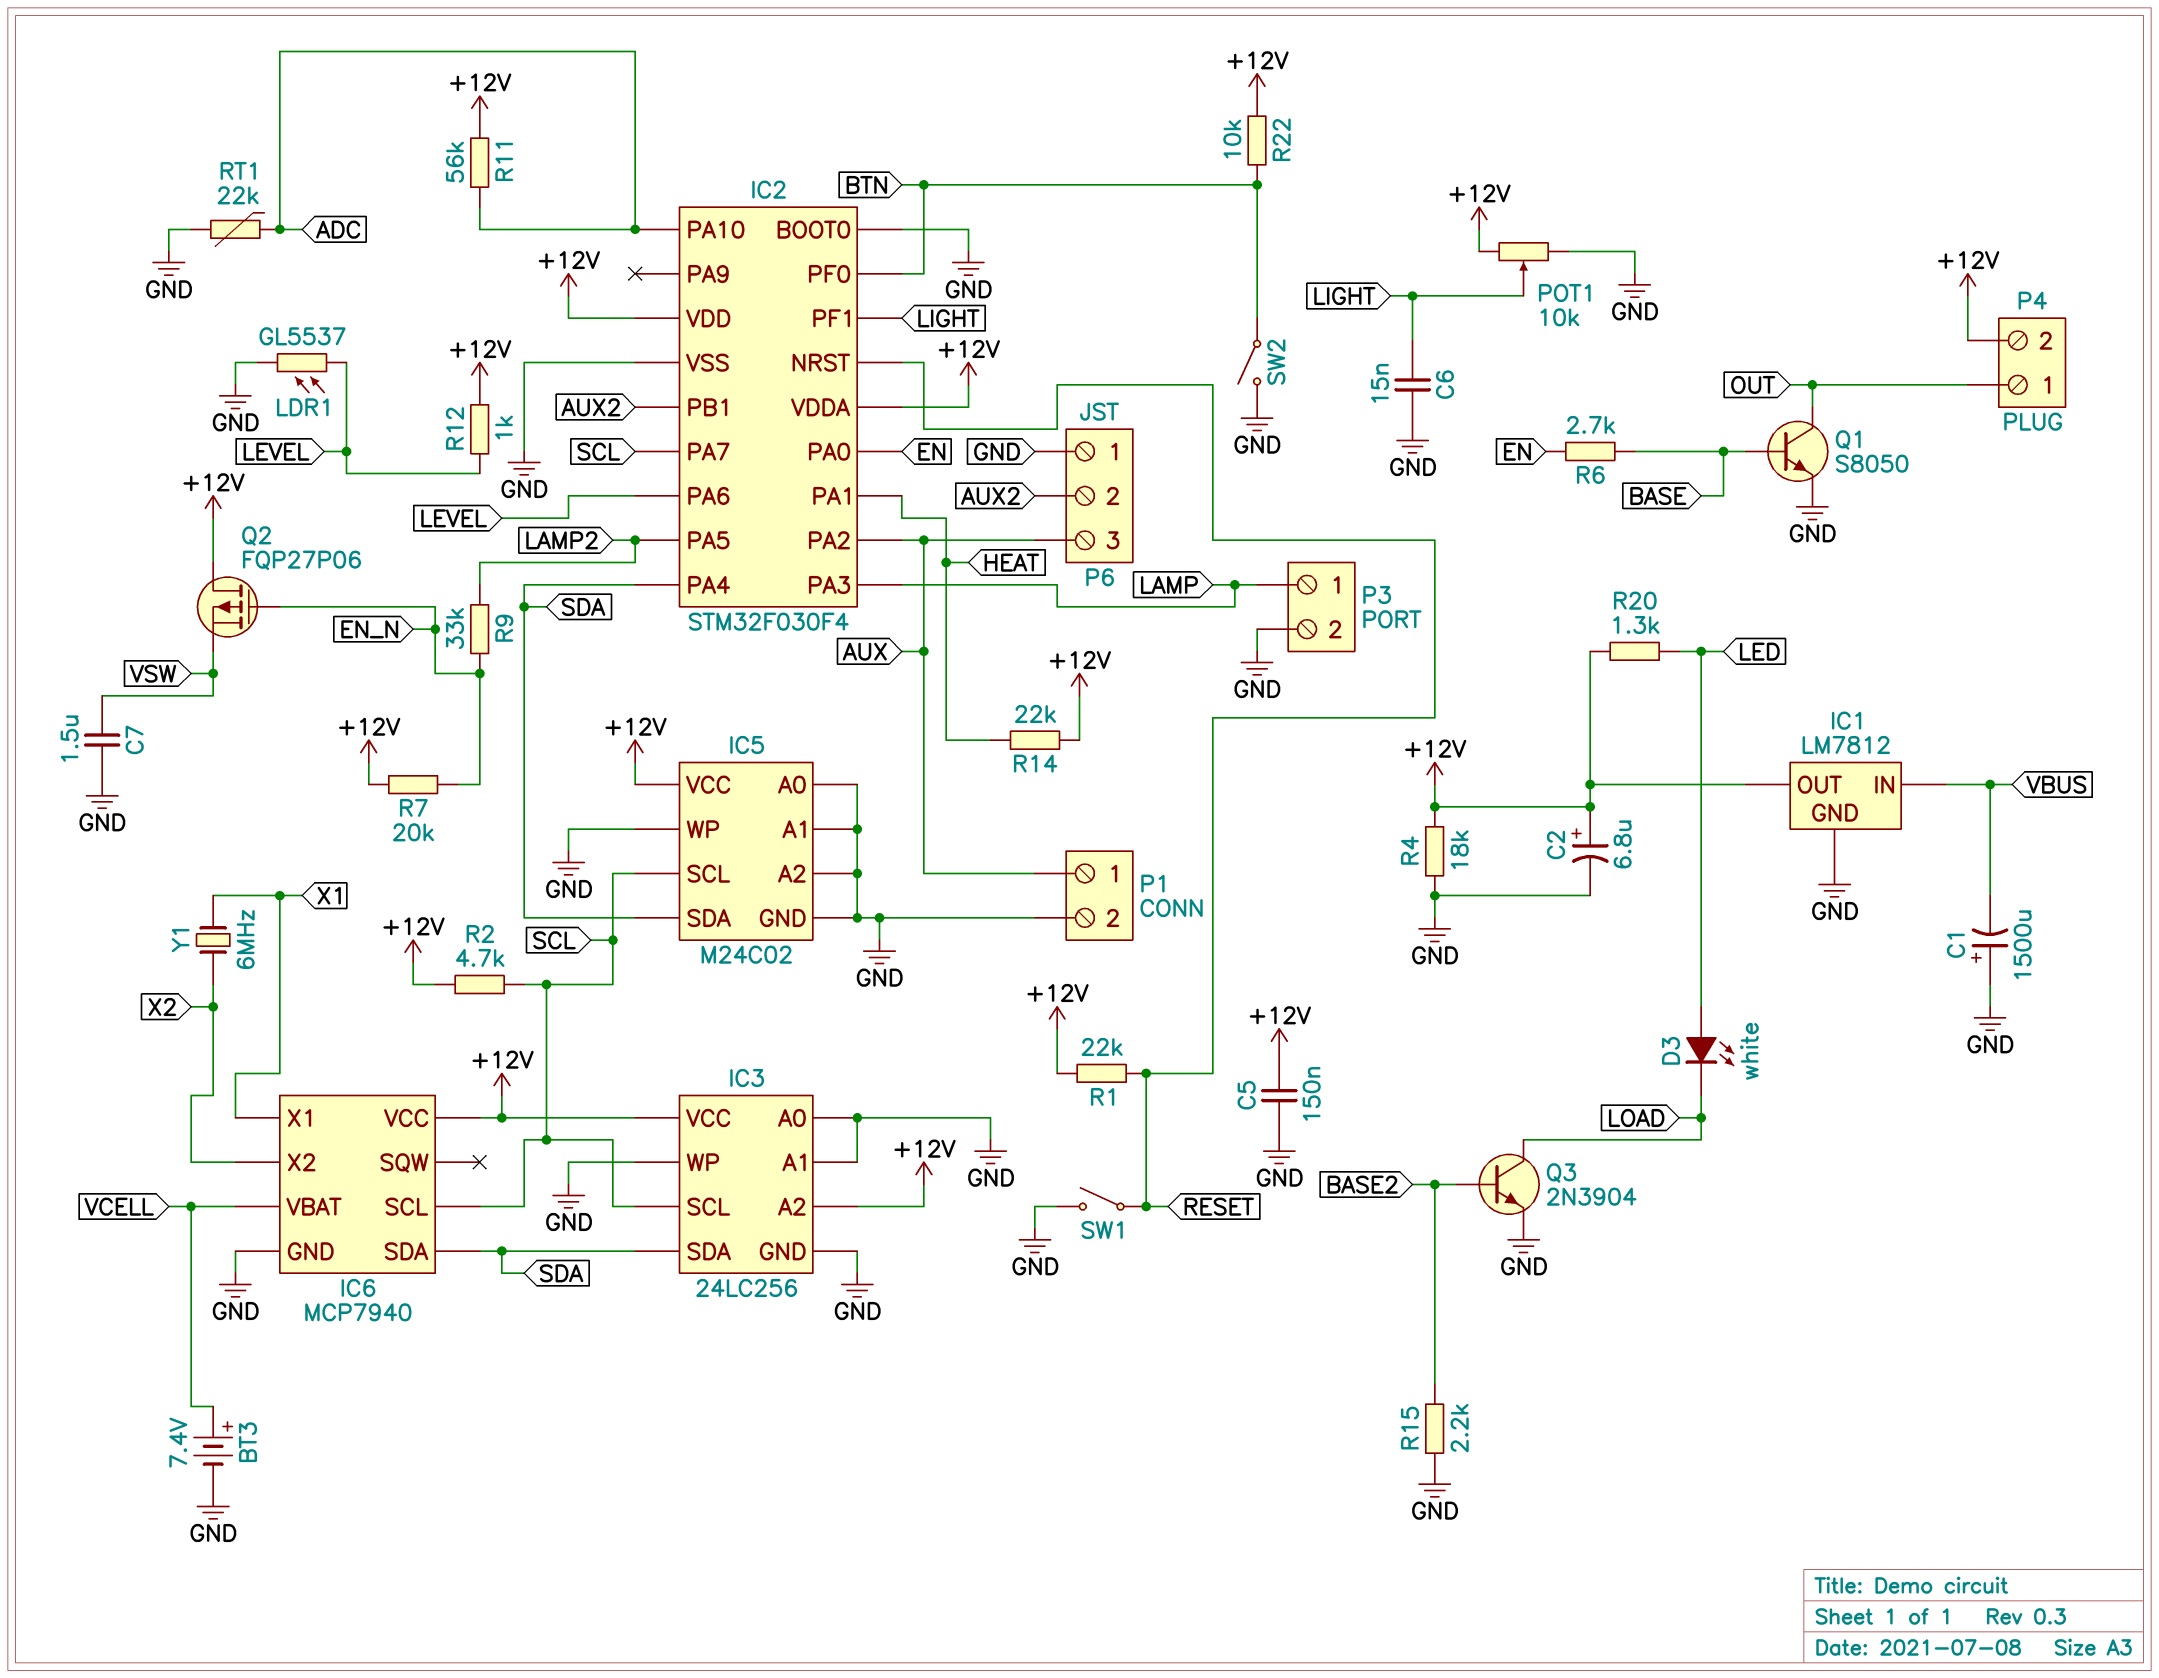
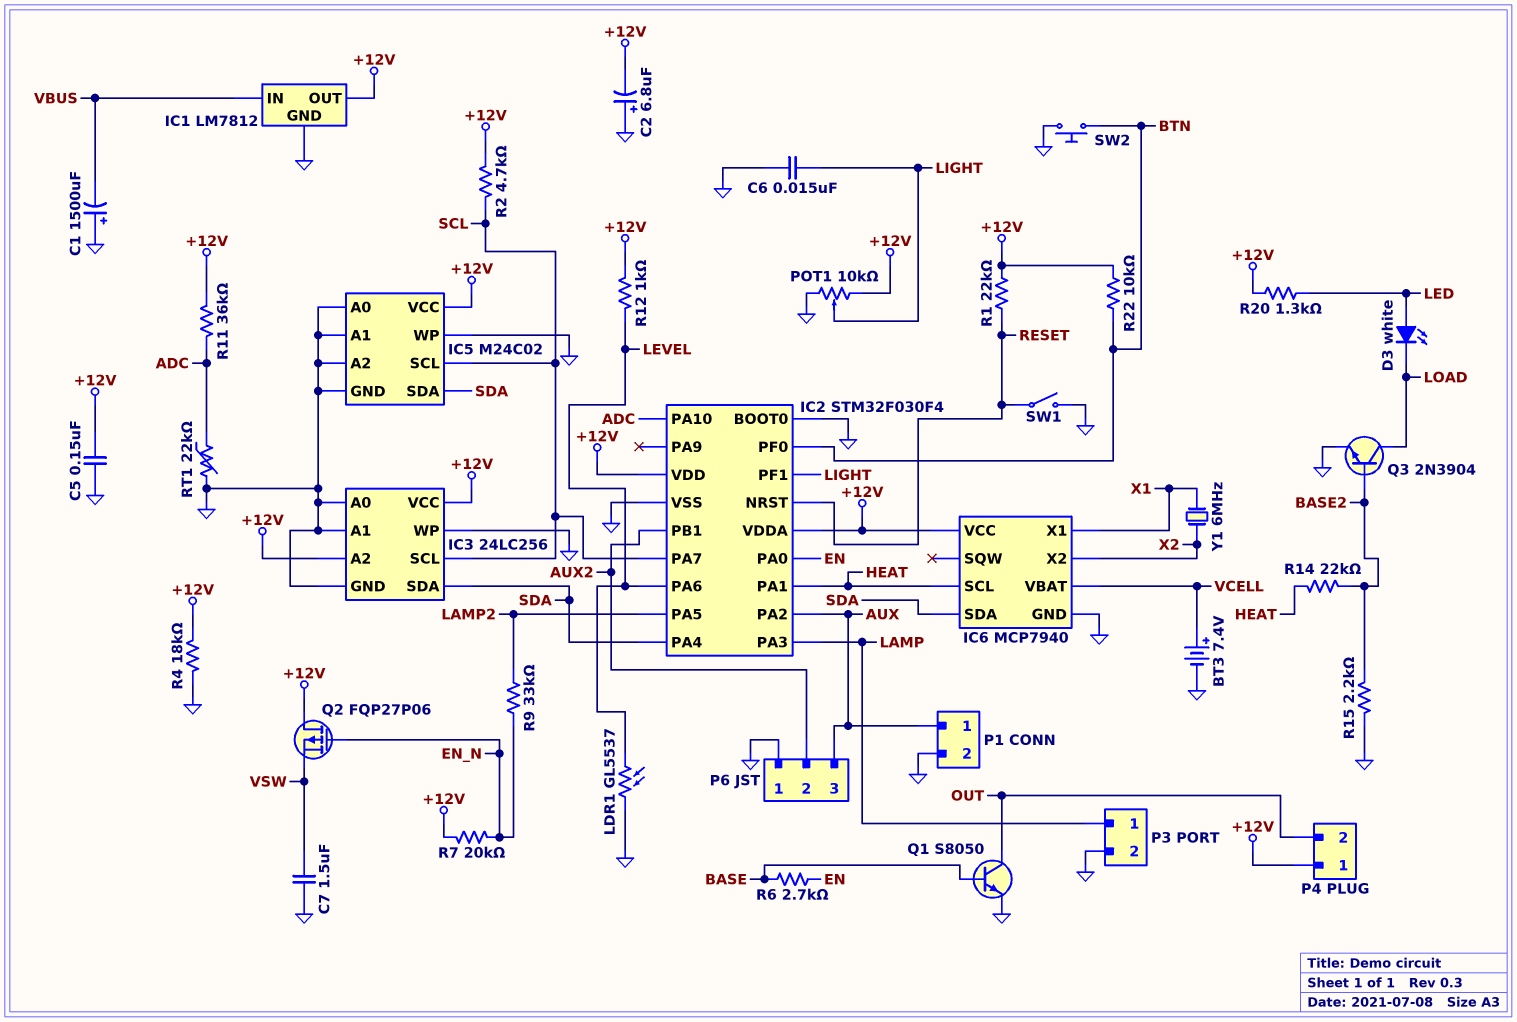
C2: 6.8uF (plus +12V, minus GND) -> 6.8uF (plus GND, minus +12V)
IC6 pin SCL: SCL -> HEAT
P4 pin 1: OUT -> +12V
P4 pin 2: +12V -> OUT
R11: 56k (+12V, ADC) -> 36k (+12V, ADC)
R14: 22k (+12V, HEAT) -> 22k (BASE2, HEAT)
SW2: switch (BTN, GND) -> button (BTN, GND)

